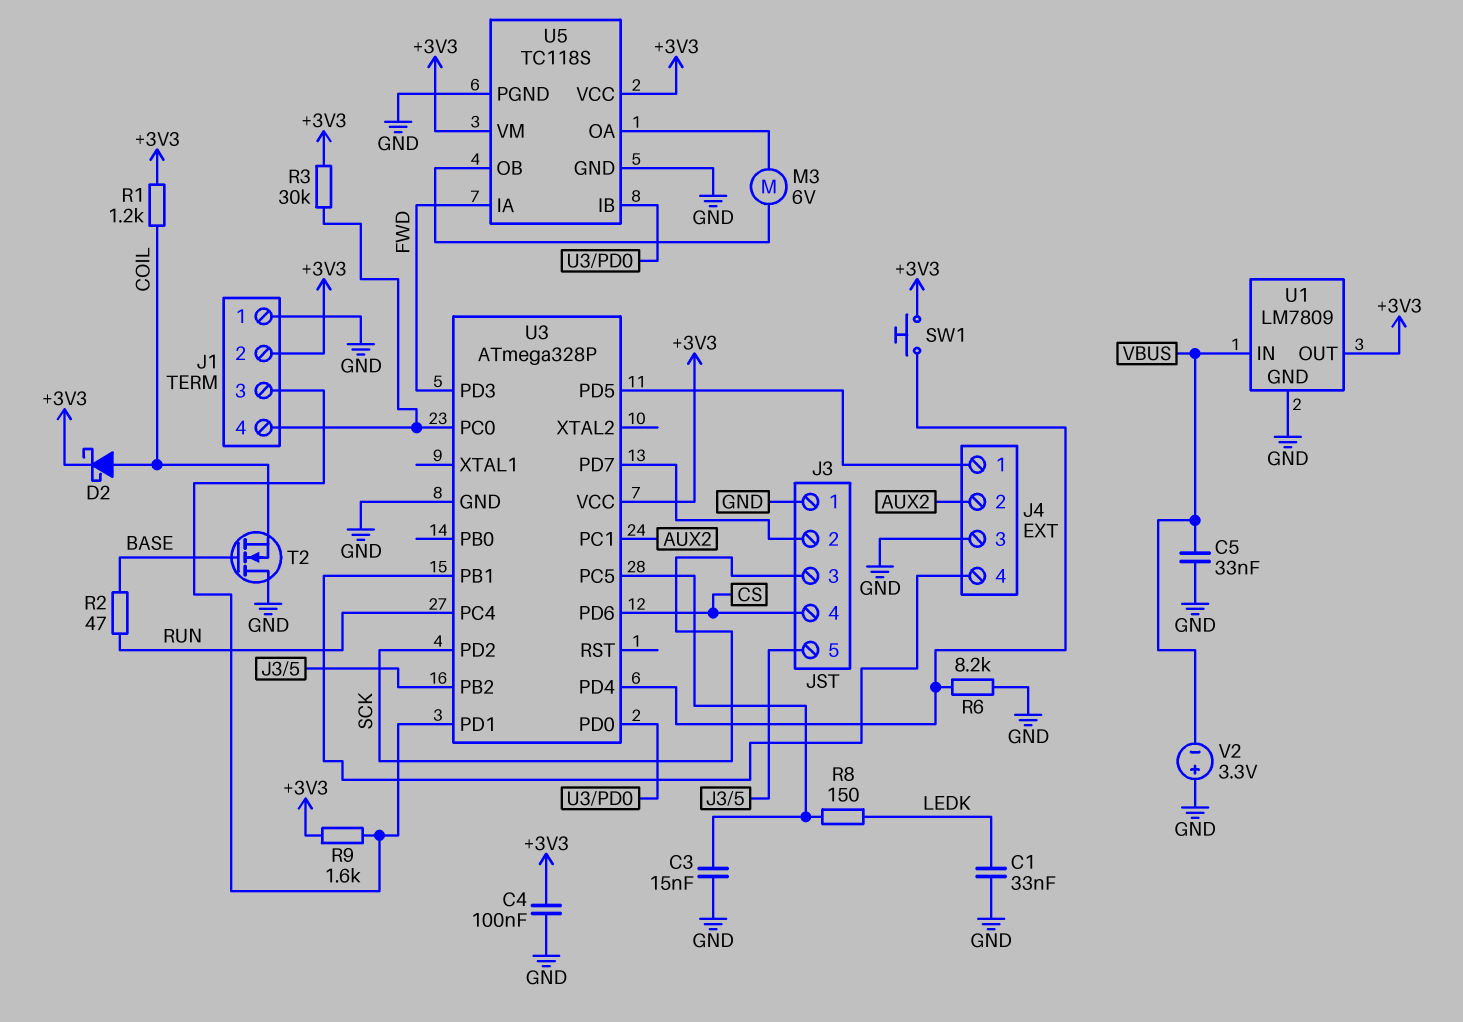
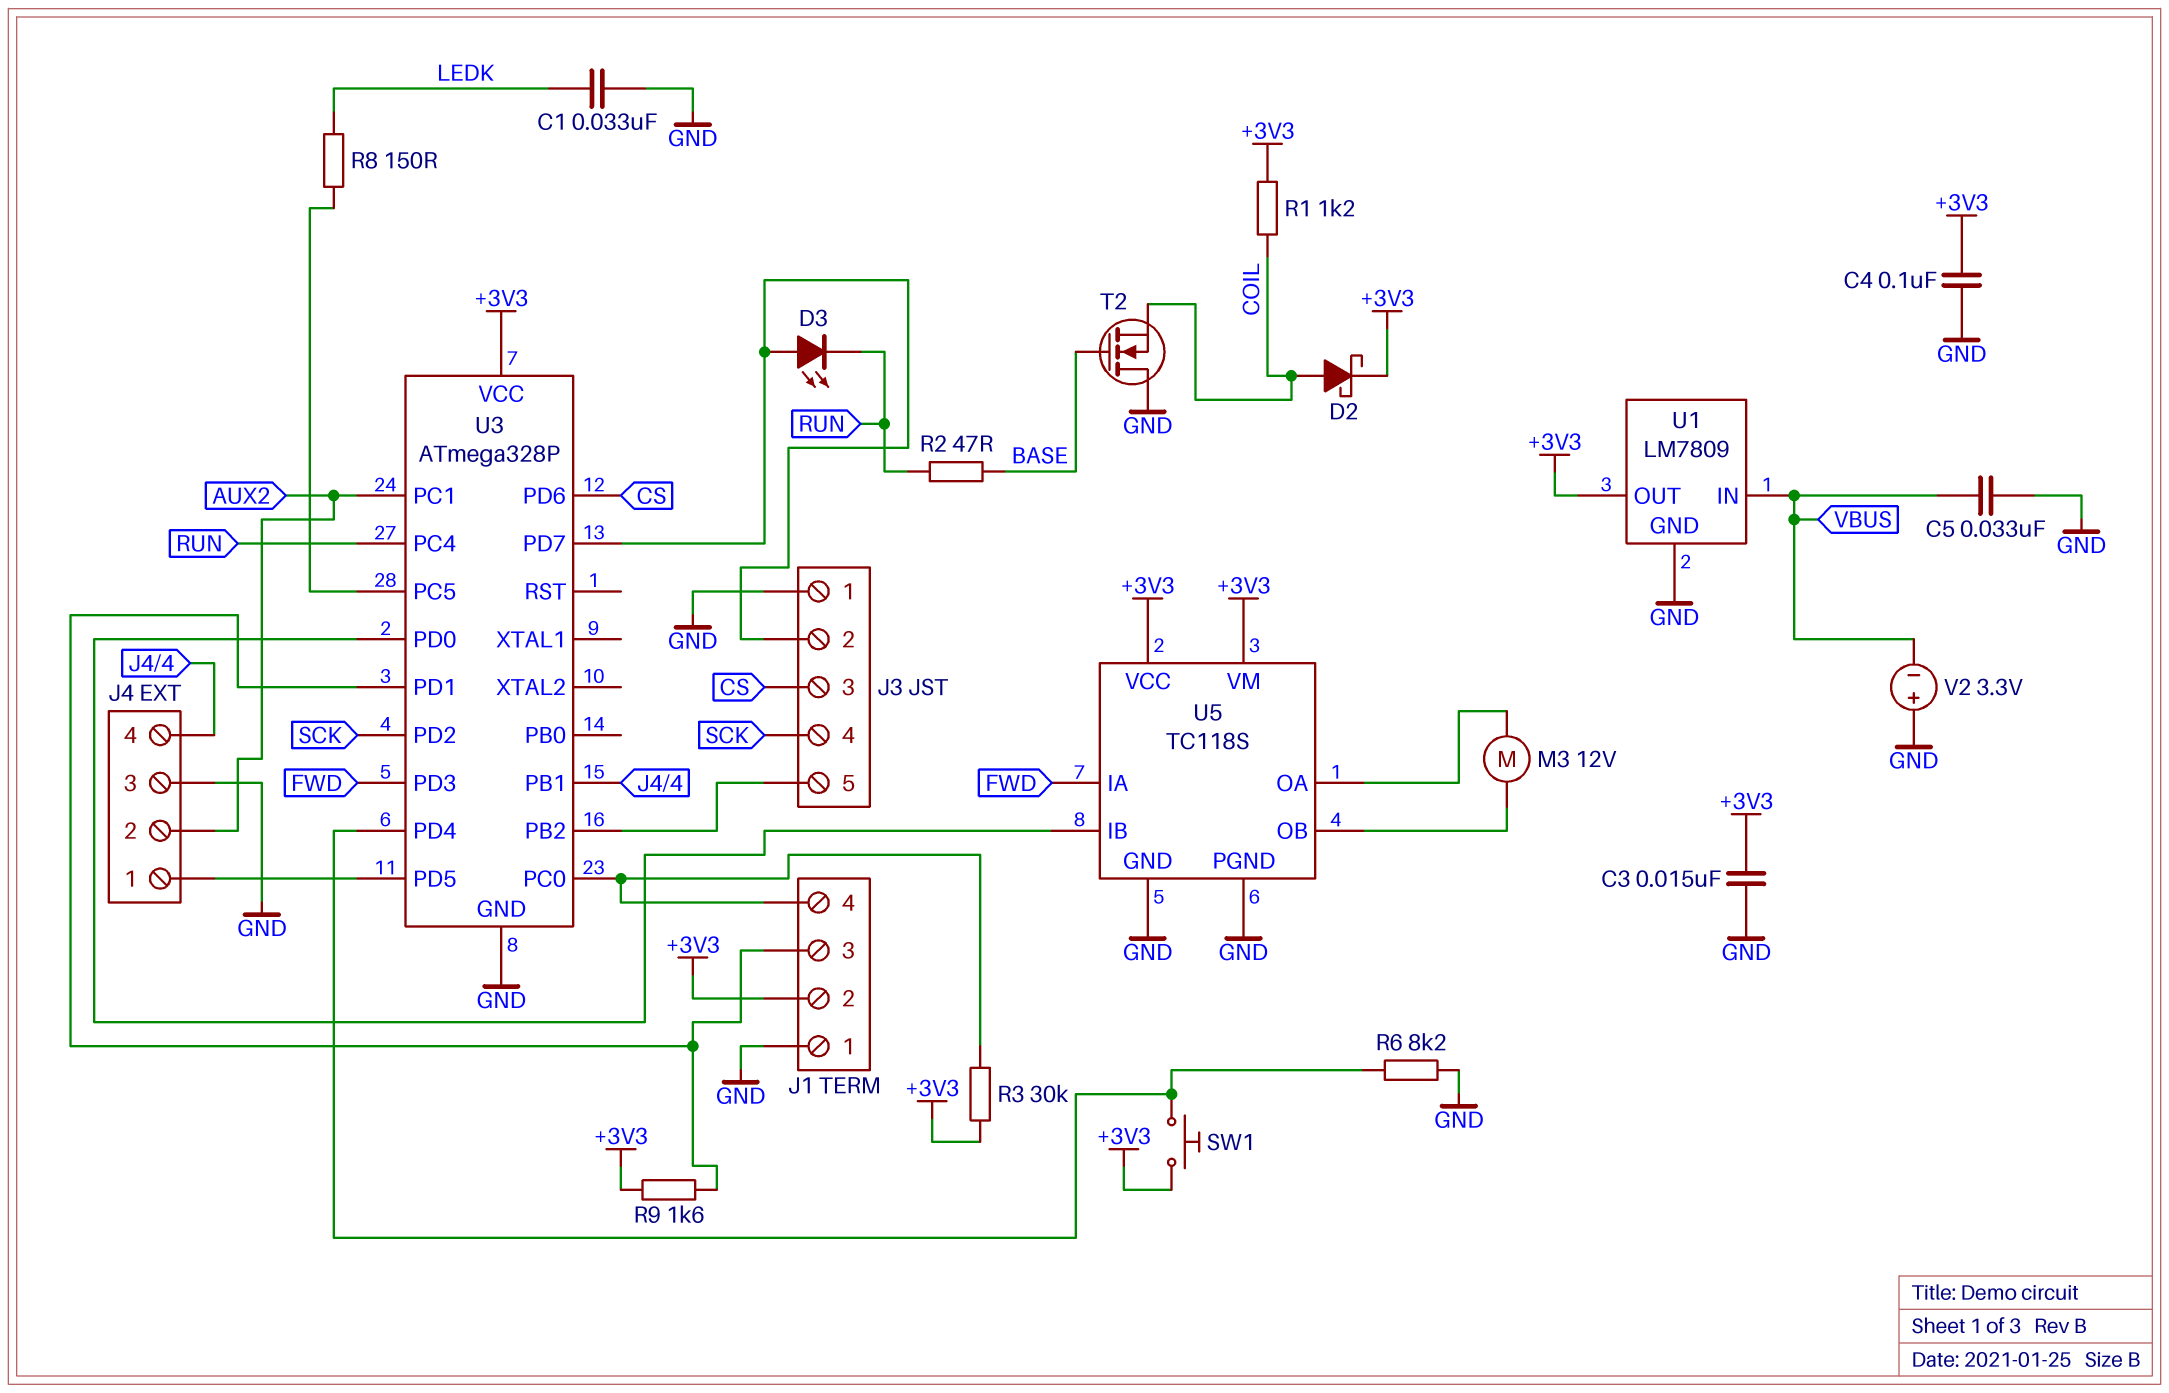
C3: 15nF (GND, U3/PC5) -> 15nF (+3V3, GND)
D3: none -> LED (A J3/2, K RUN)
J3 pin 3: SCK -> CS
J3 pin 4: CS -> SCK
M3: motor 6V (U5/OA, U5/OB) -> motor 12V (U5/OA, U5/OB)

